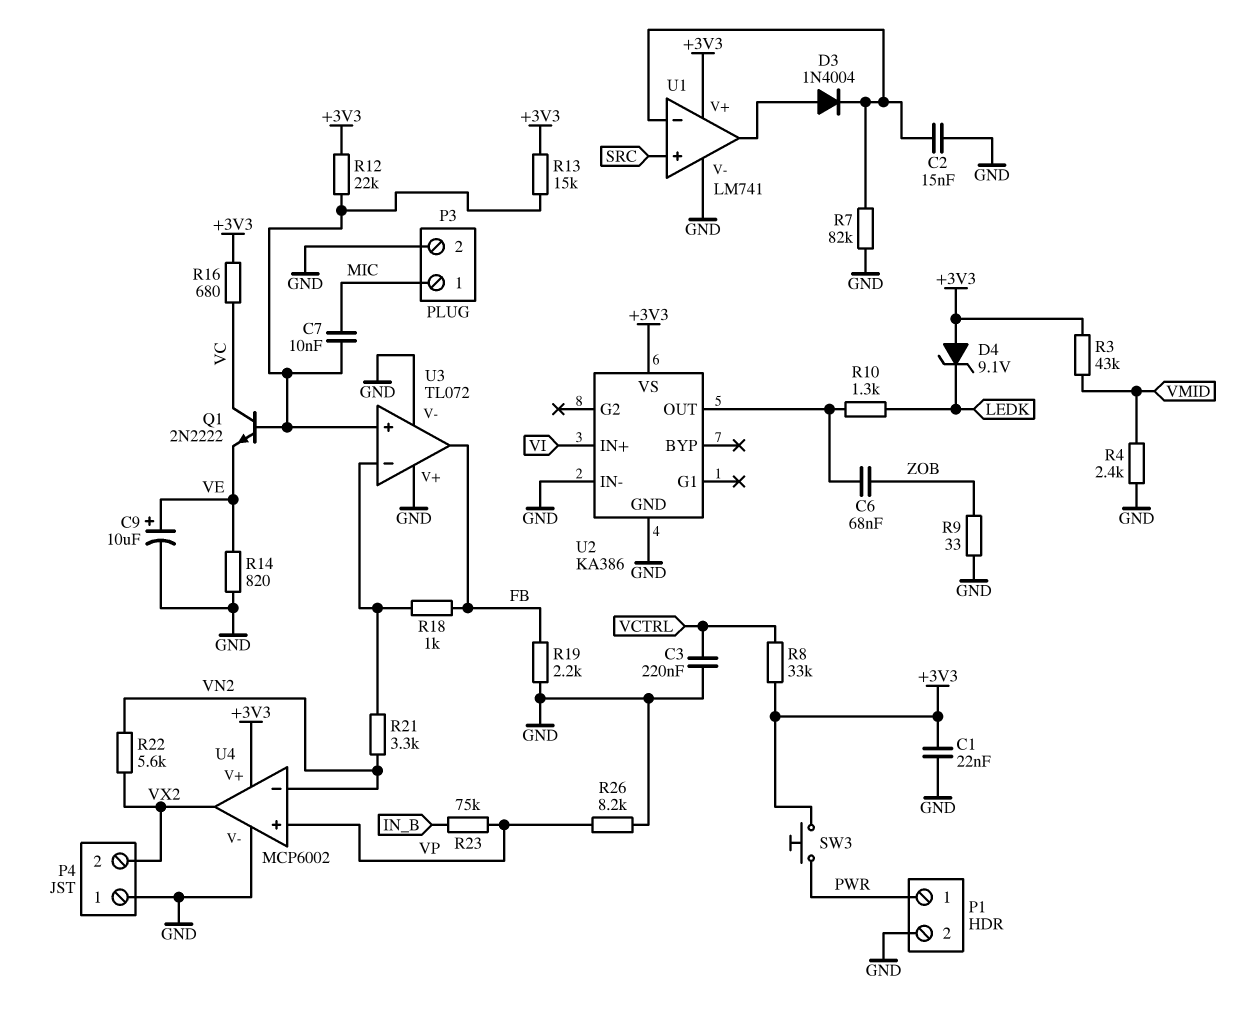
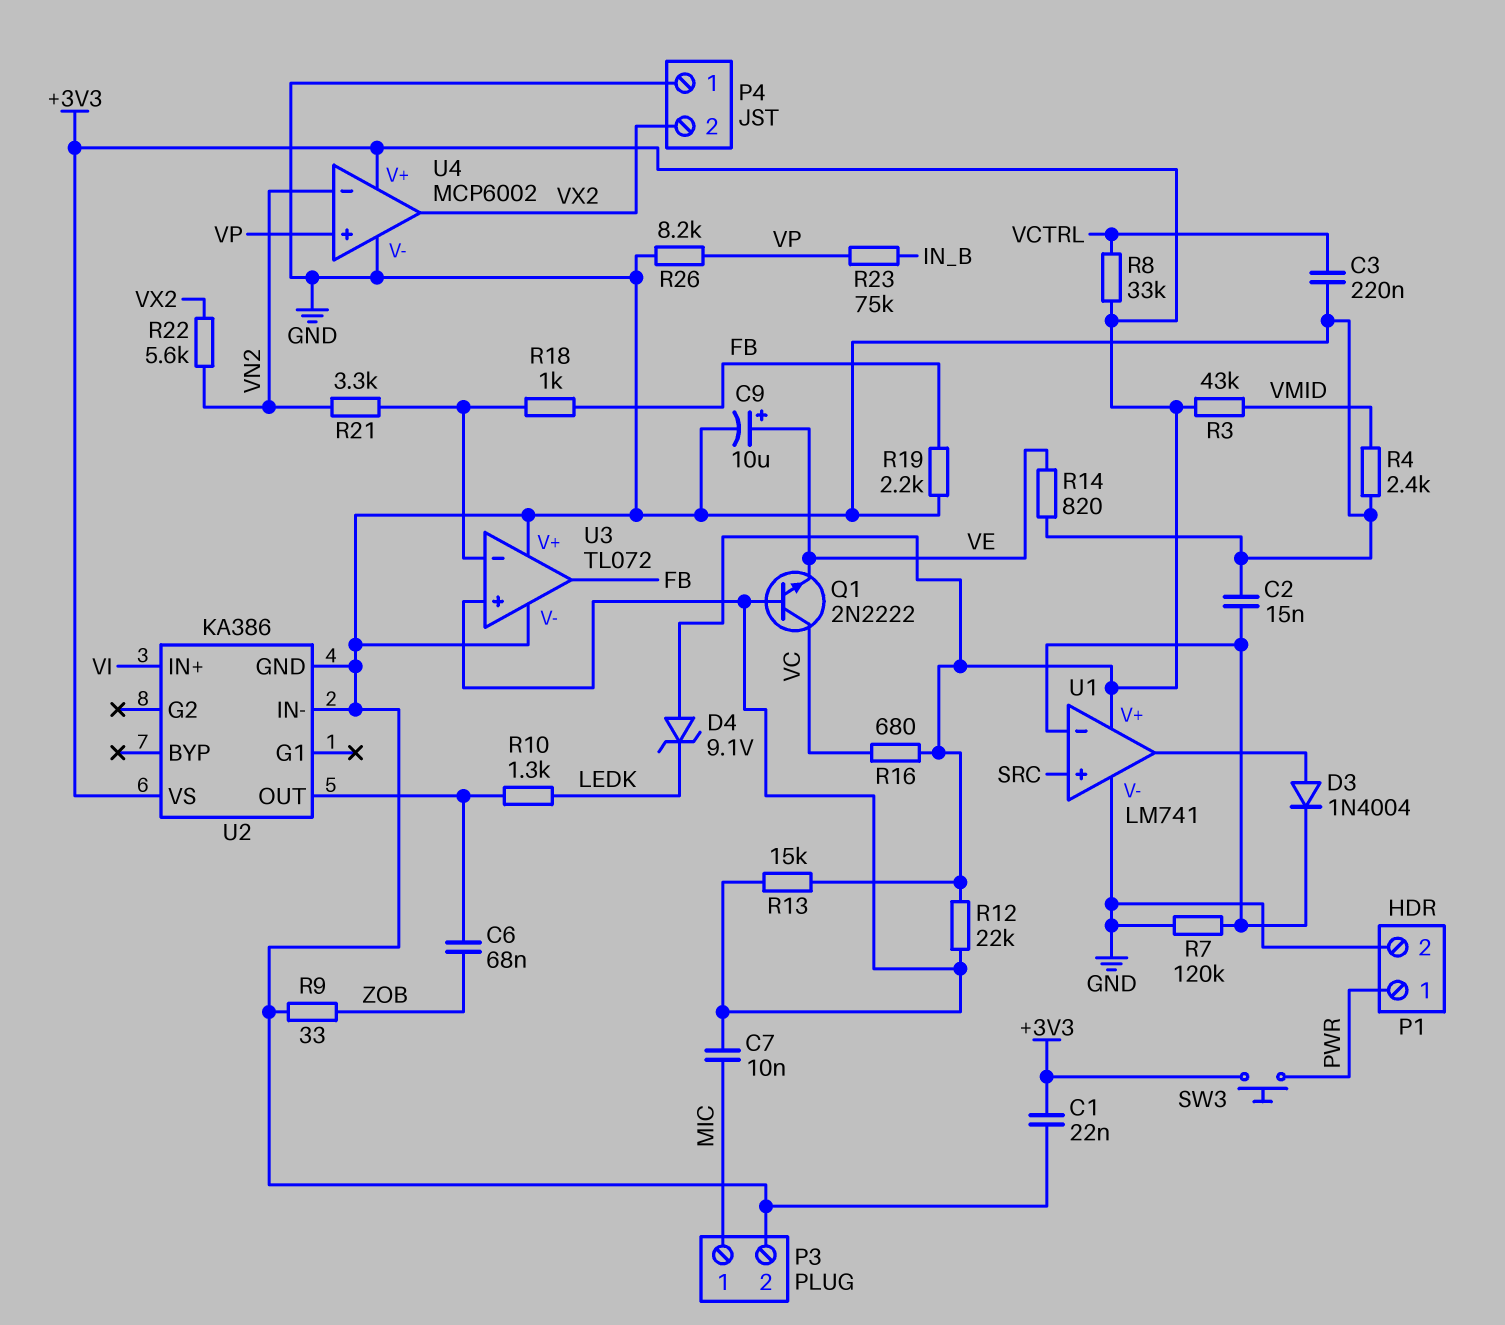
R7: 82k (GND, U1/in-) -> 120k (GND, U1/in-)

